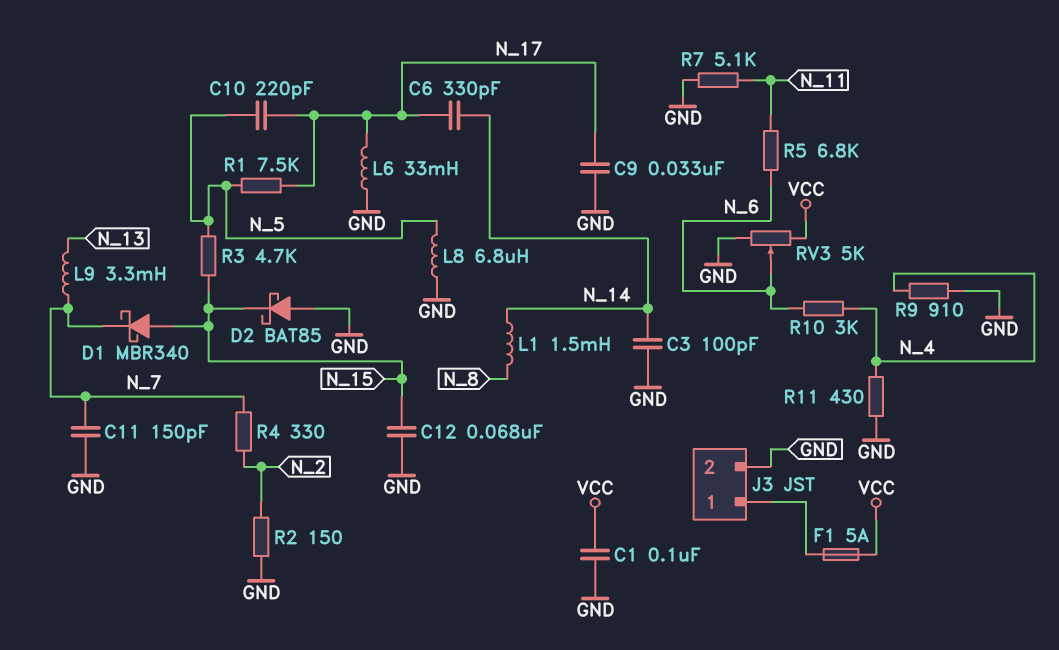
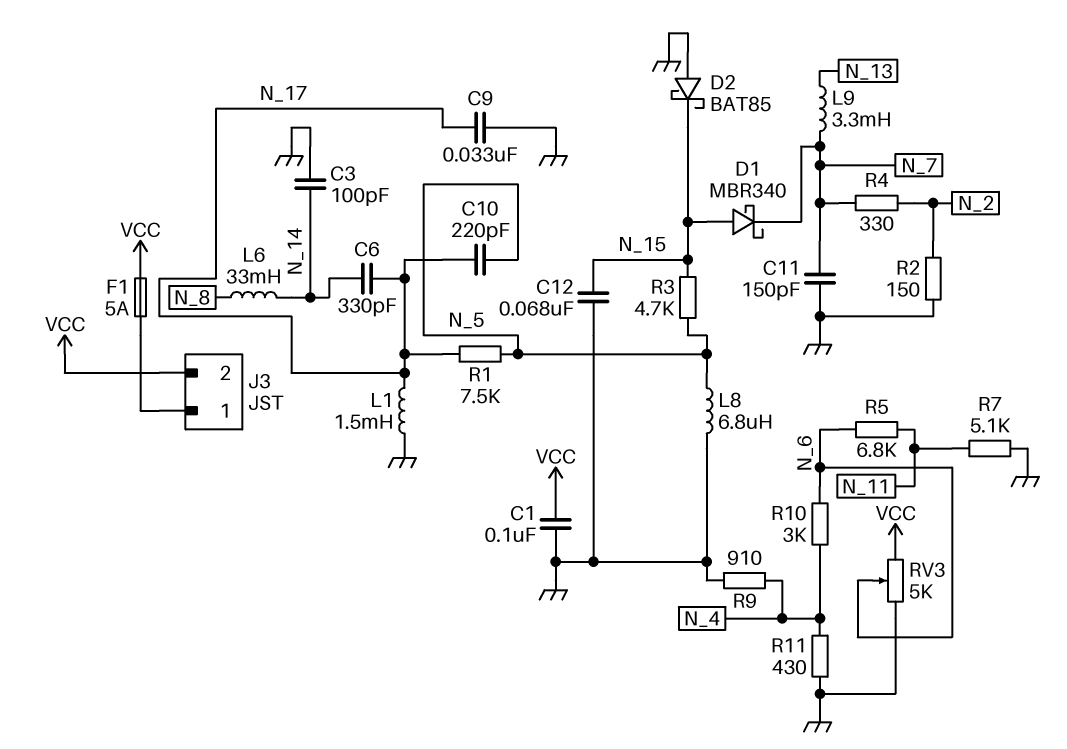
J3 pin 2: GND -> VCC
L1: 1.5mH (N_8, N_14) -> 1.5mH (GND, N_17)
L6: 33mH (GND, N_17) -> 33mH (N_8, N_14)

